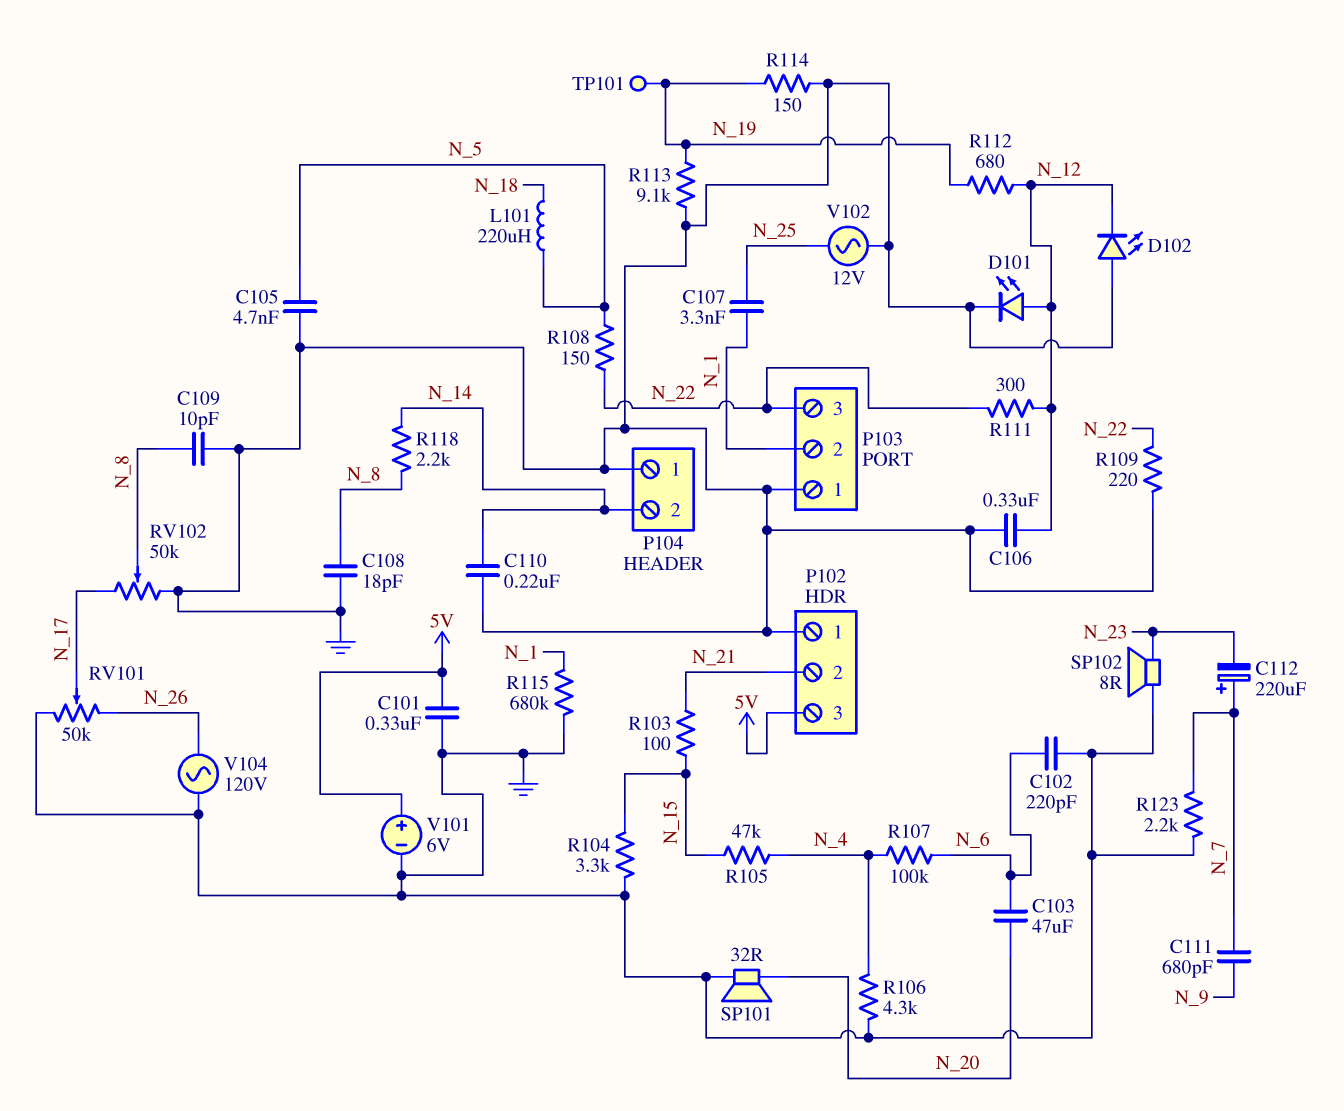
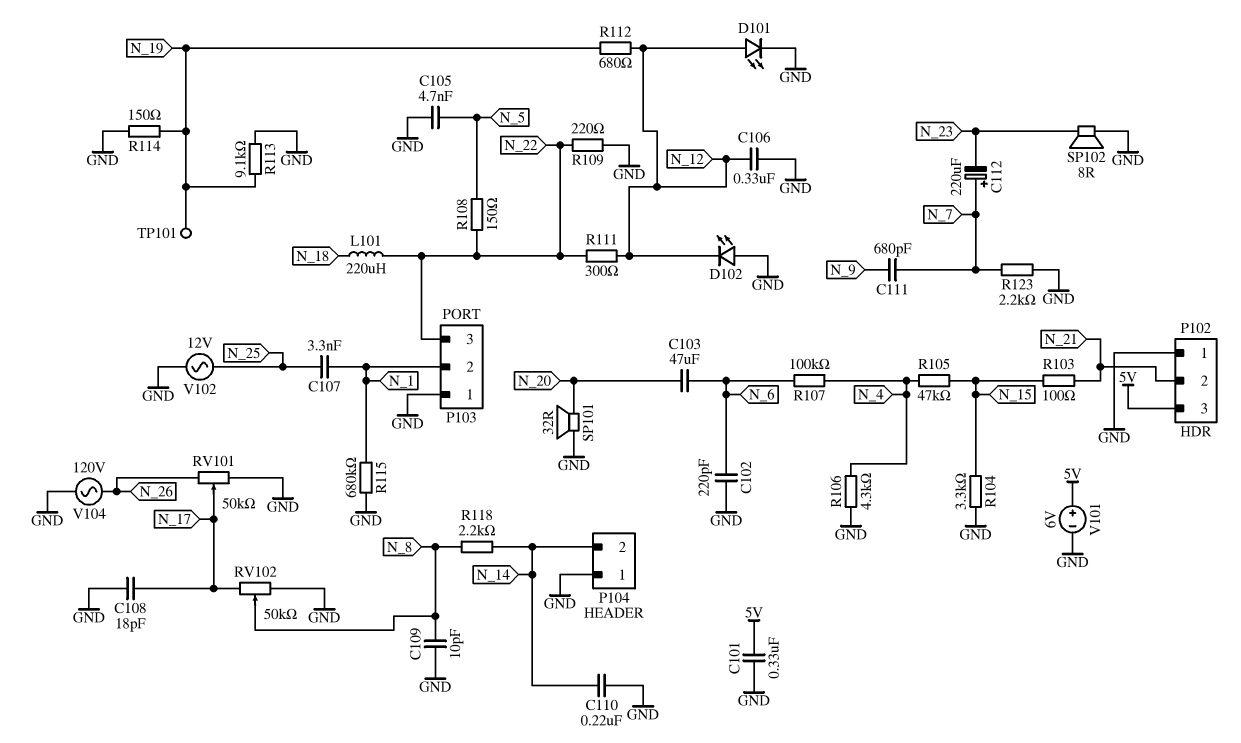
C108: 18pF (GND, N_8) -> 18pF (GND, N_17)
L101: 220uH (N_5, N_18) -> 220uH (N_18, N_22)

